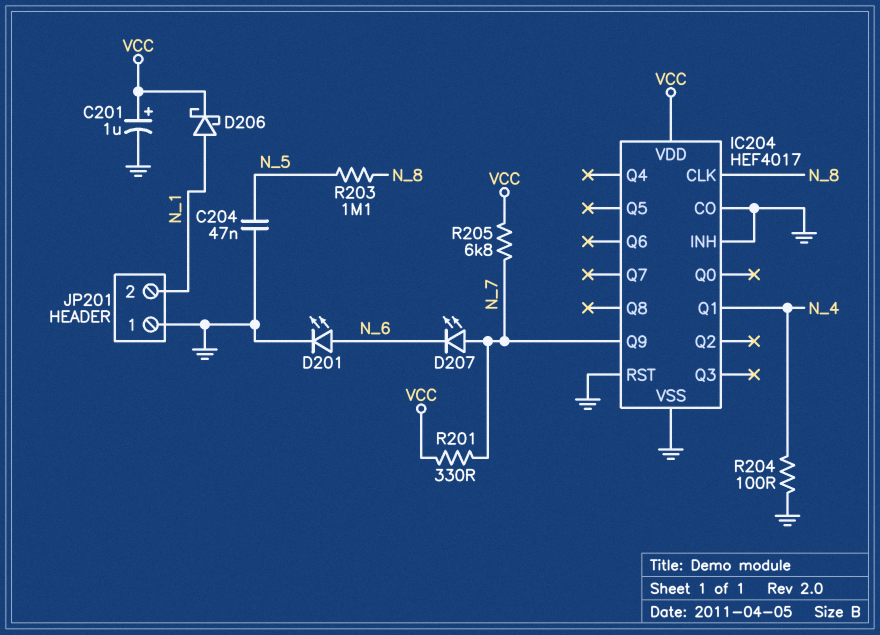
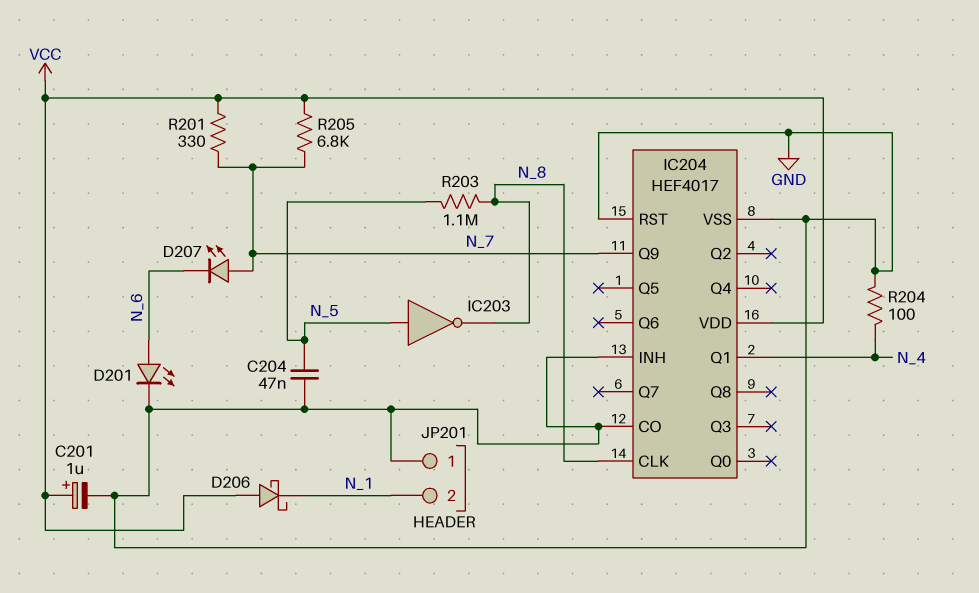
D206: schottky (A N_1, K VCC) -> schottky (A VCC, K N_1)
IC203: none -> NOT (in N_5, out N_8)

